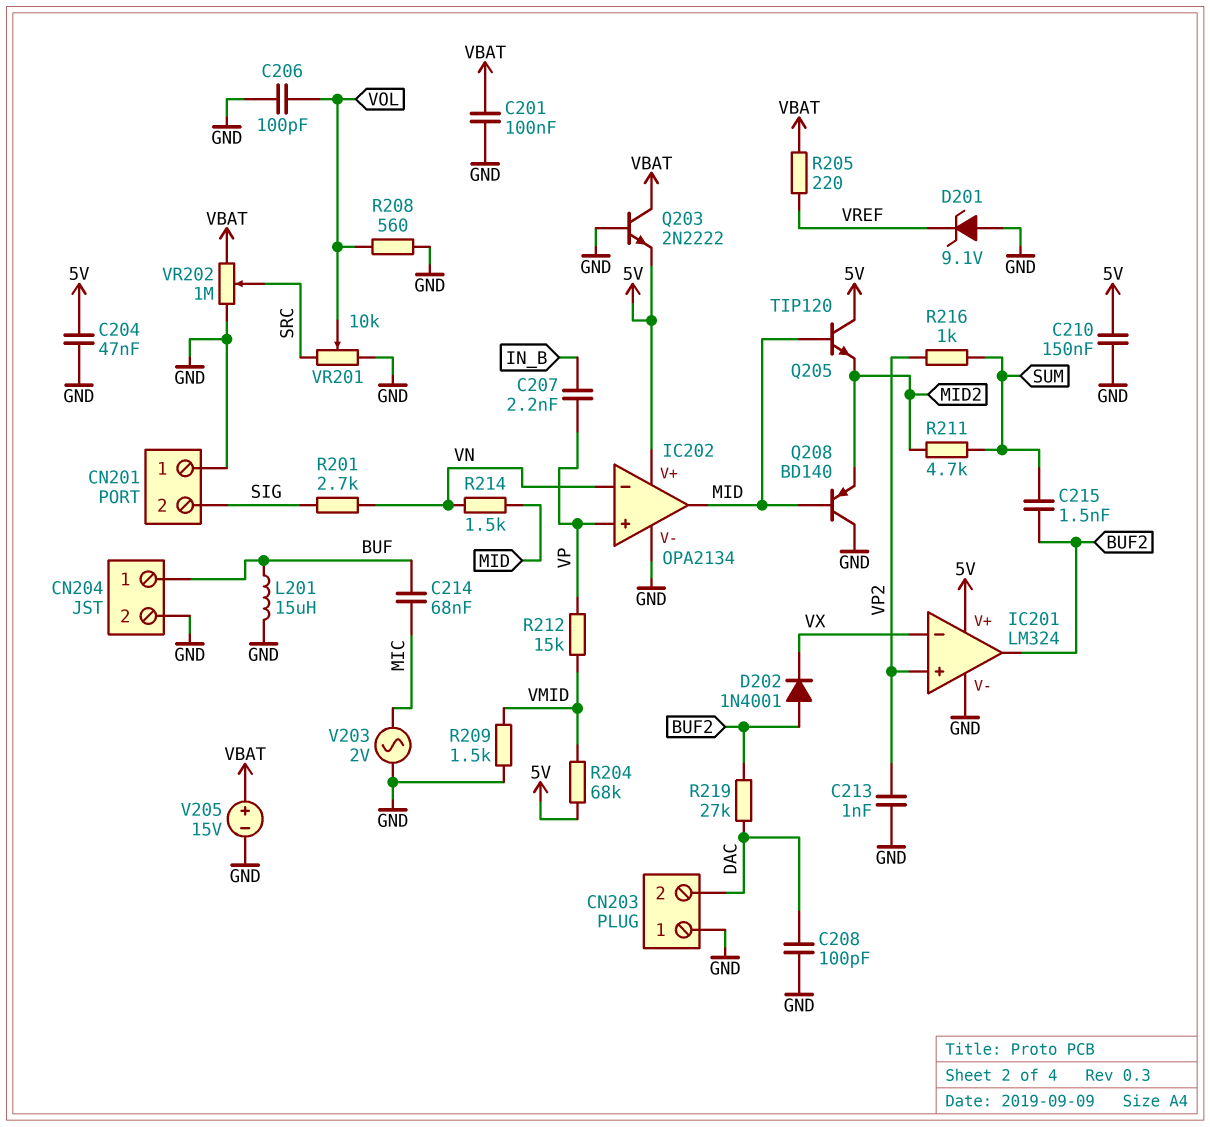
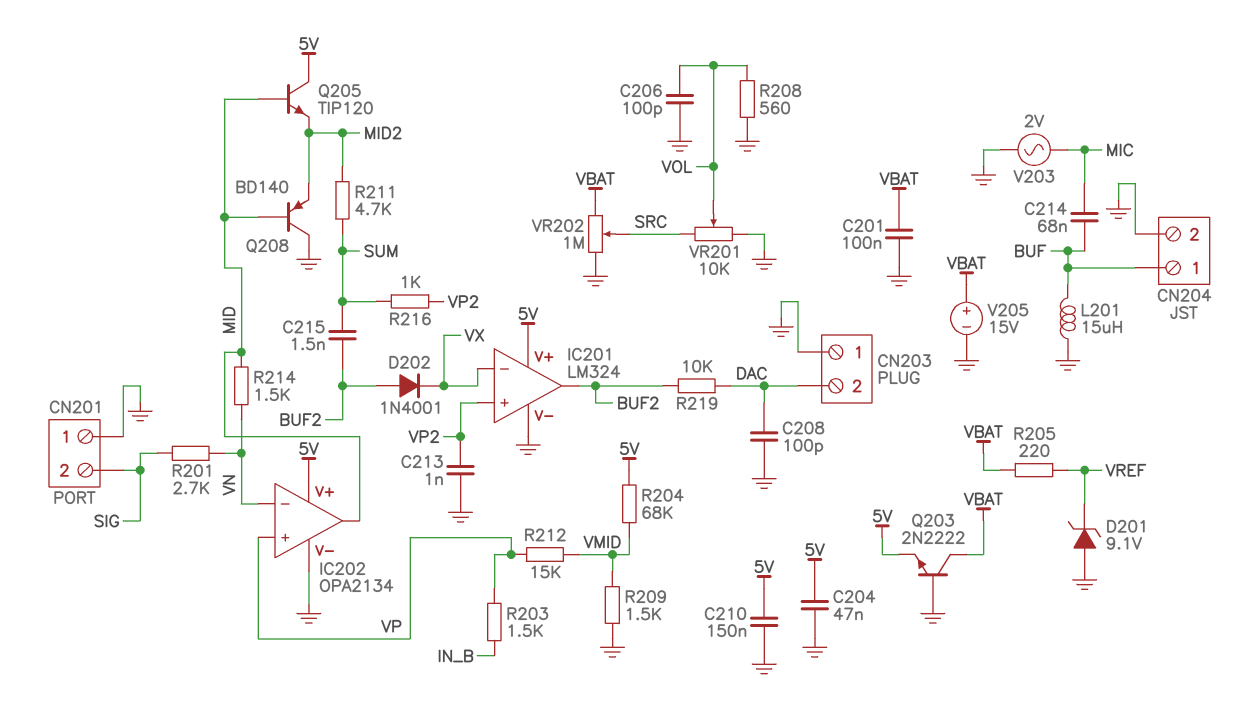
C207: 2.2nF (IN_B, VP) -> none
R203: none -> 1.5k (IN_B, VP)
R219: 27k (BUF2, DAC) -> 10k (BUF2, DAC)

